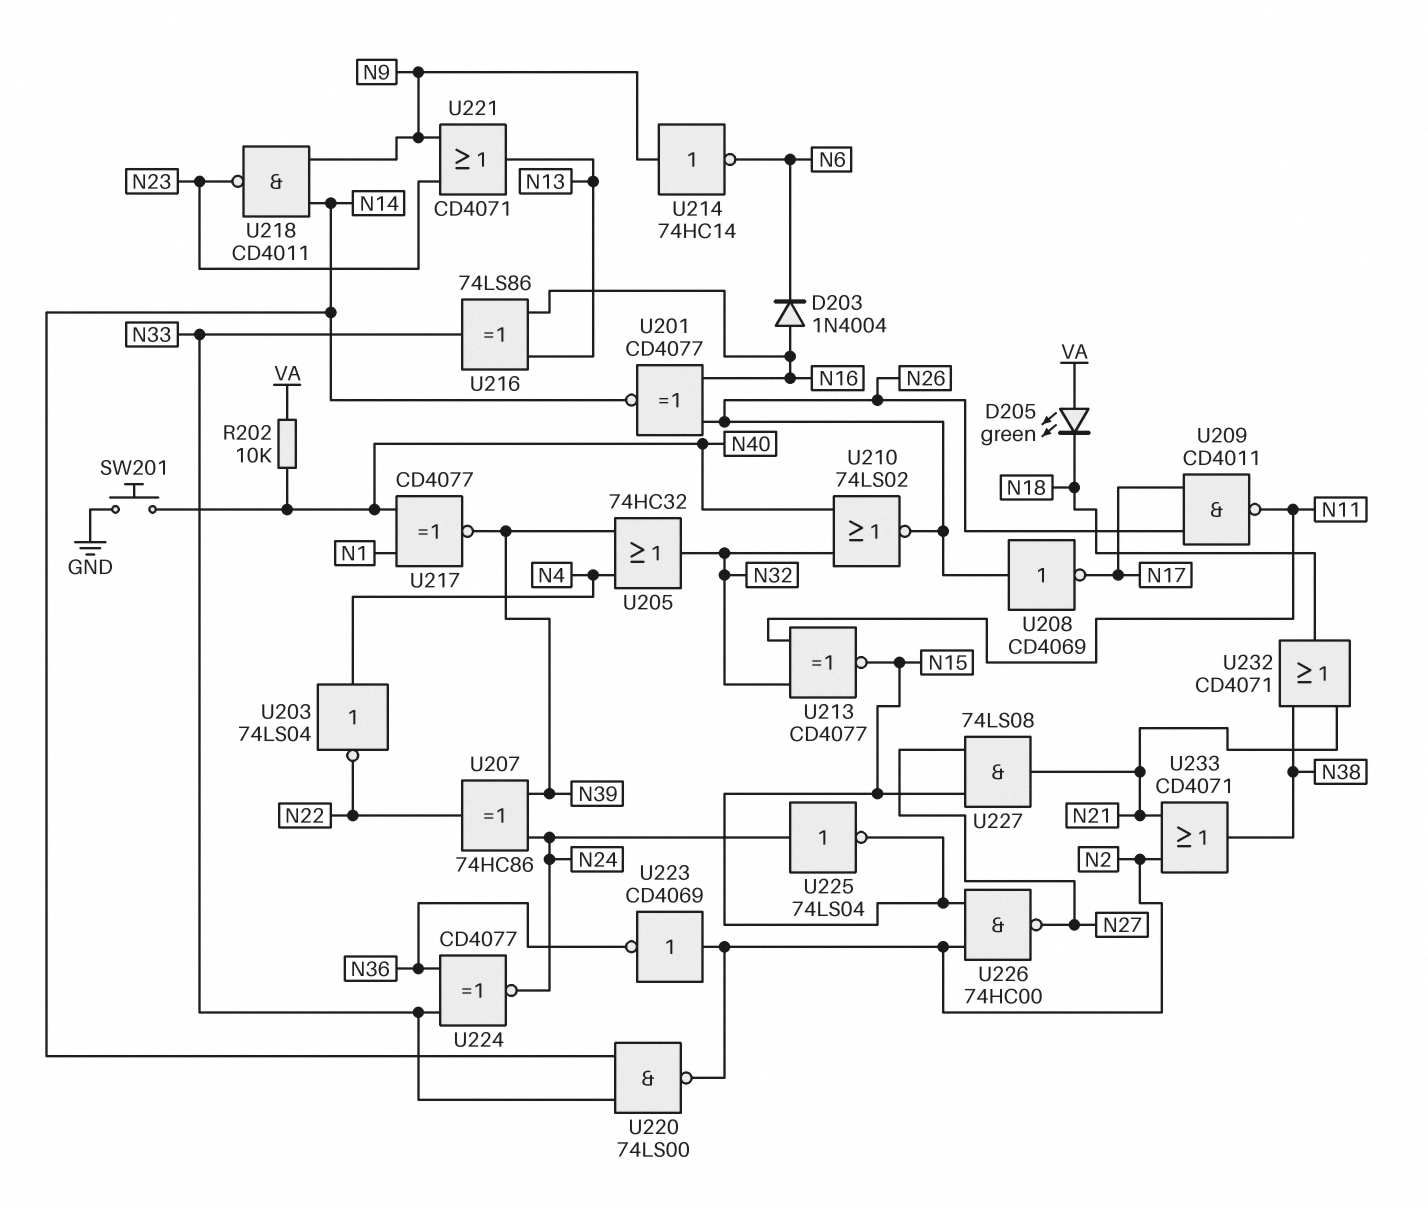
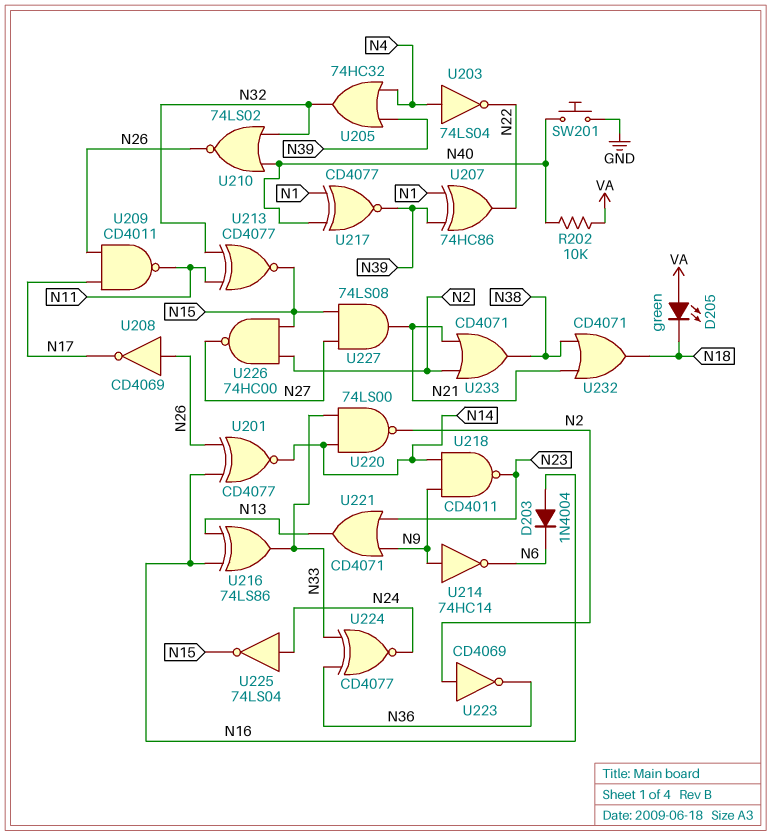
U207: XOR 74HC86 (in N24, in N39, out N22) -> XOR 74HC86 (in N1, in N39, out N22)

